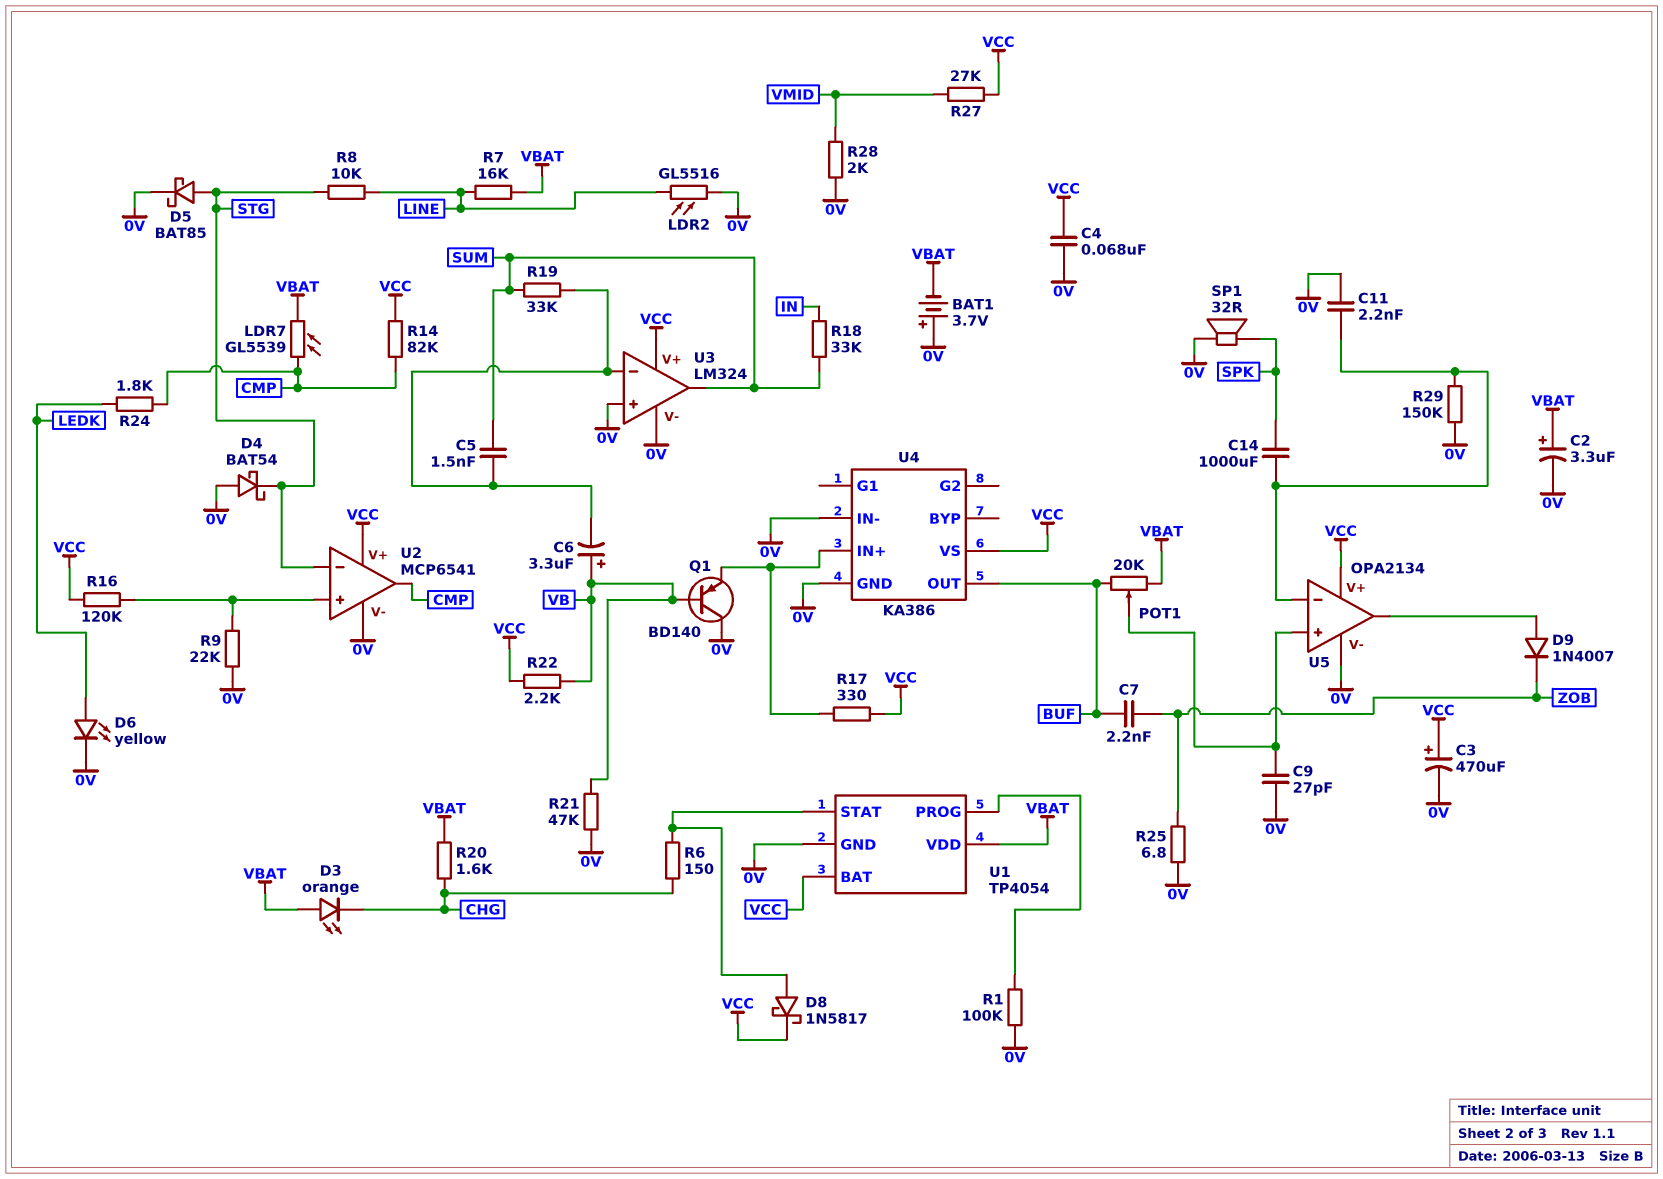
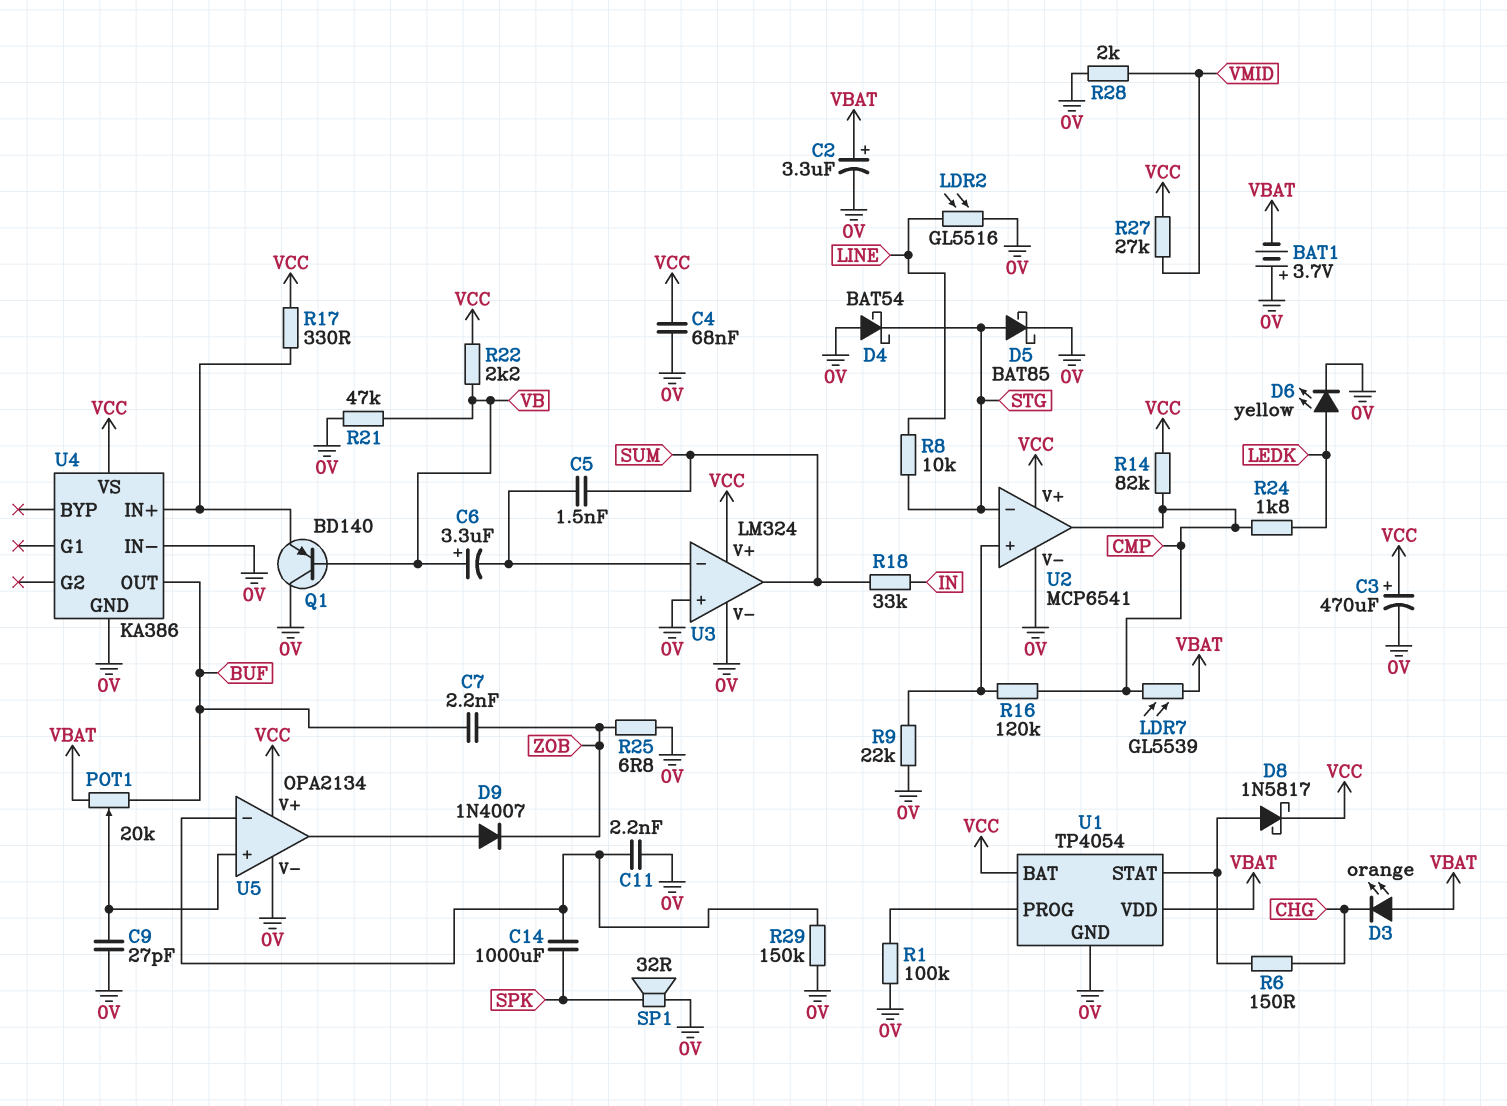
R7: 16k (LINE, VBAT) -> none
R16: 120k (U2/in+, VCC) -> 120k (CMP, U2/in+)
R19: 33k (SUM, U3/in-) -> none
R20: 1.6k (CHG, VBAT) -> none

